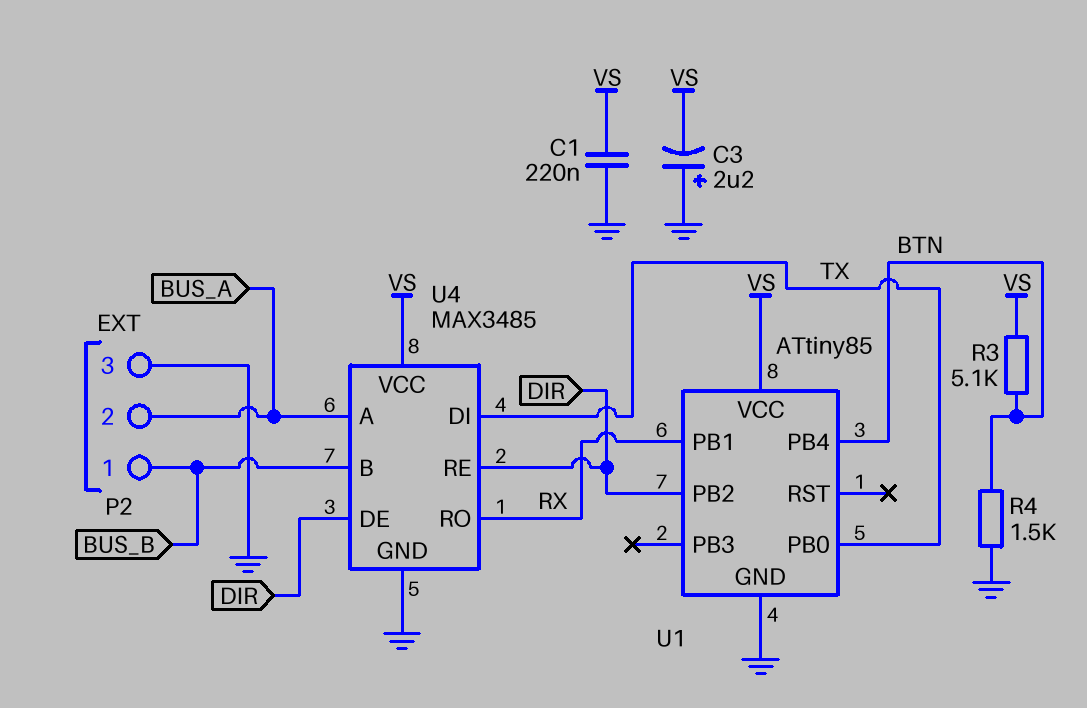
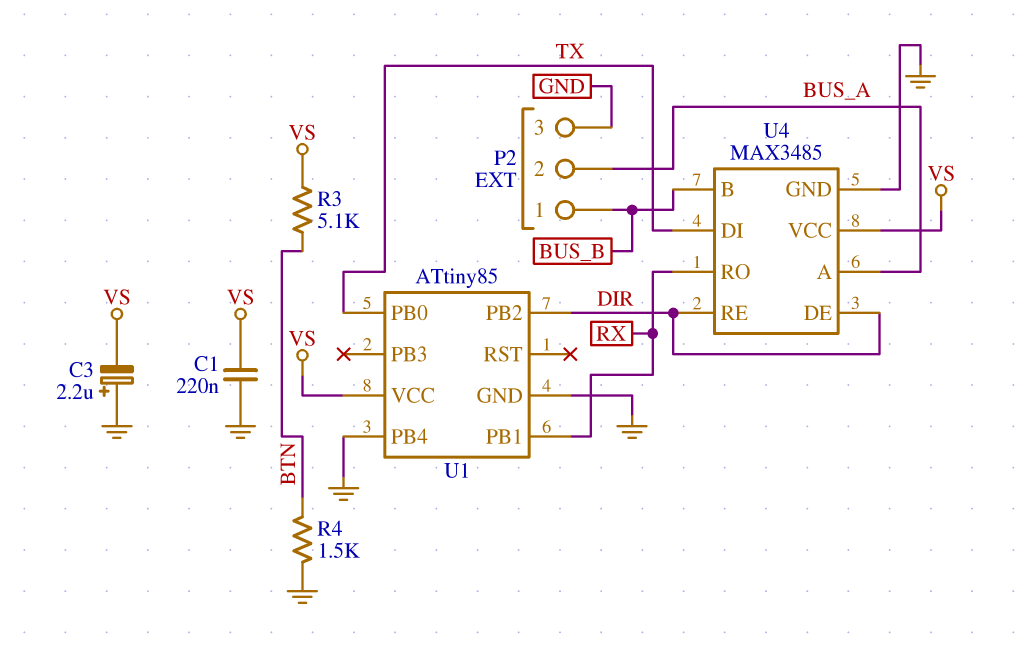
U1 pin PB4: BTN -> GND

